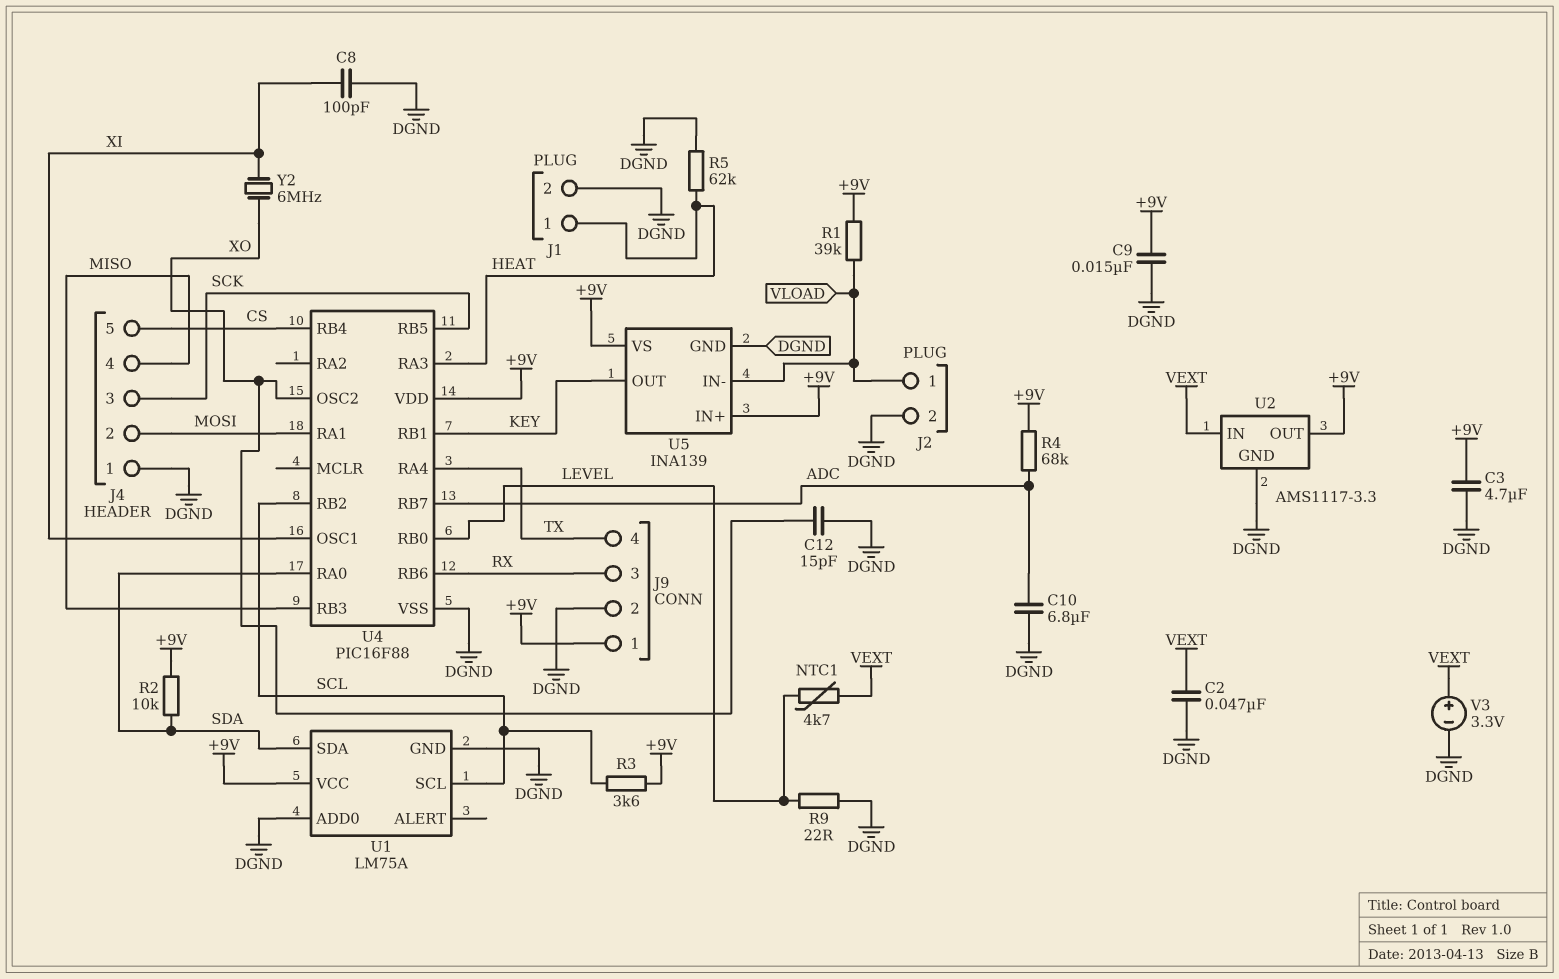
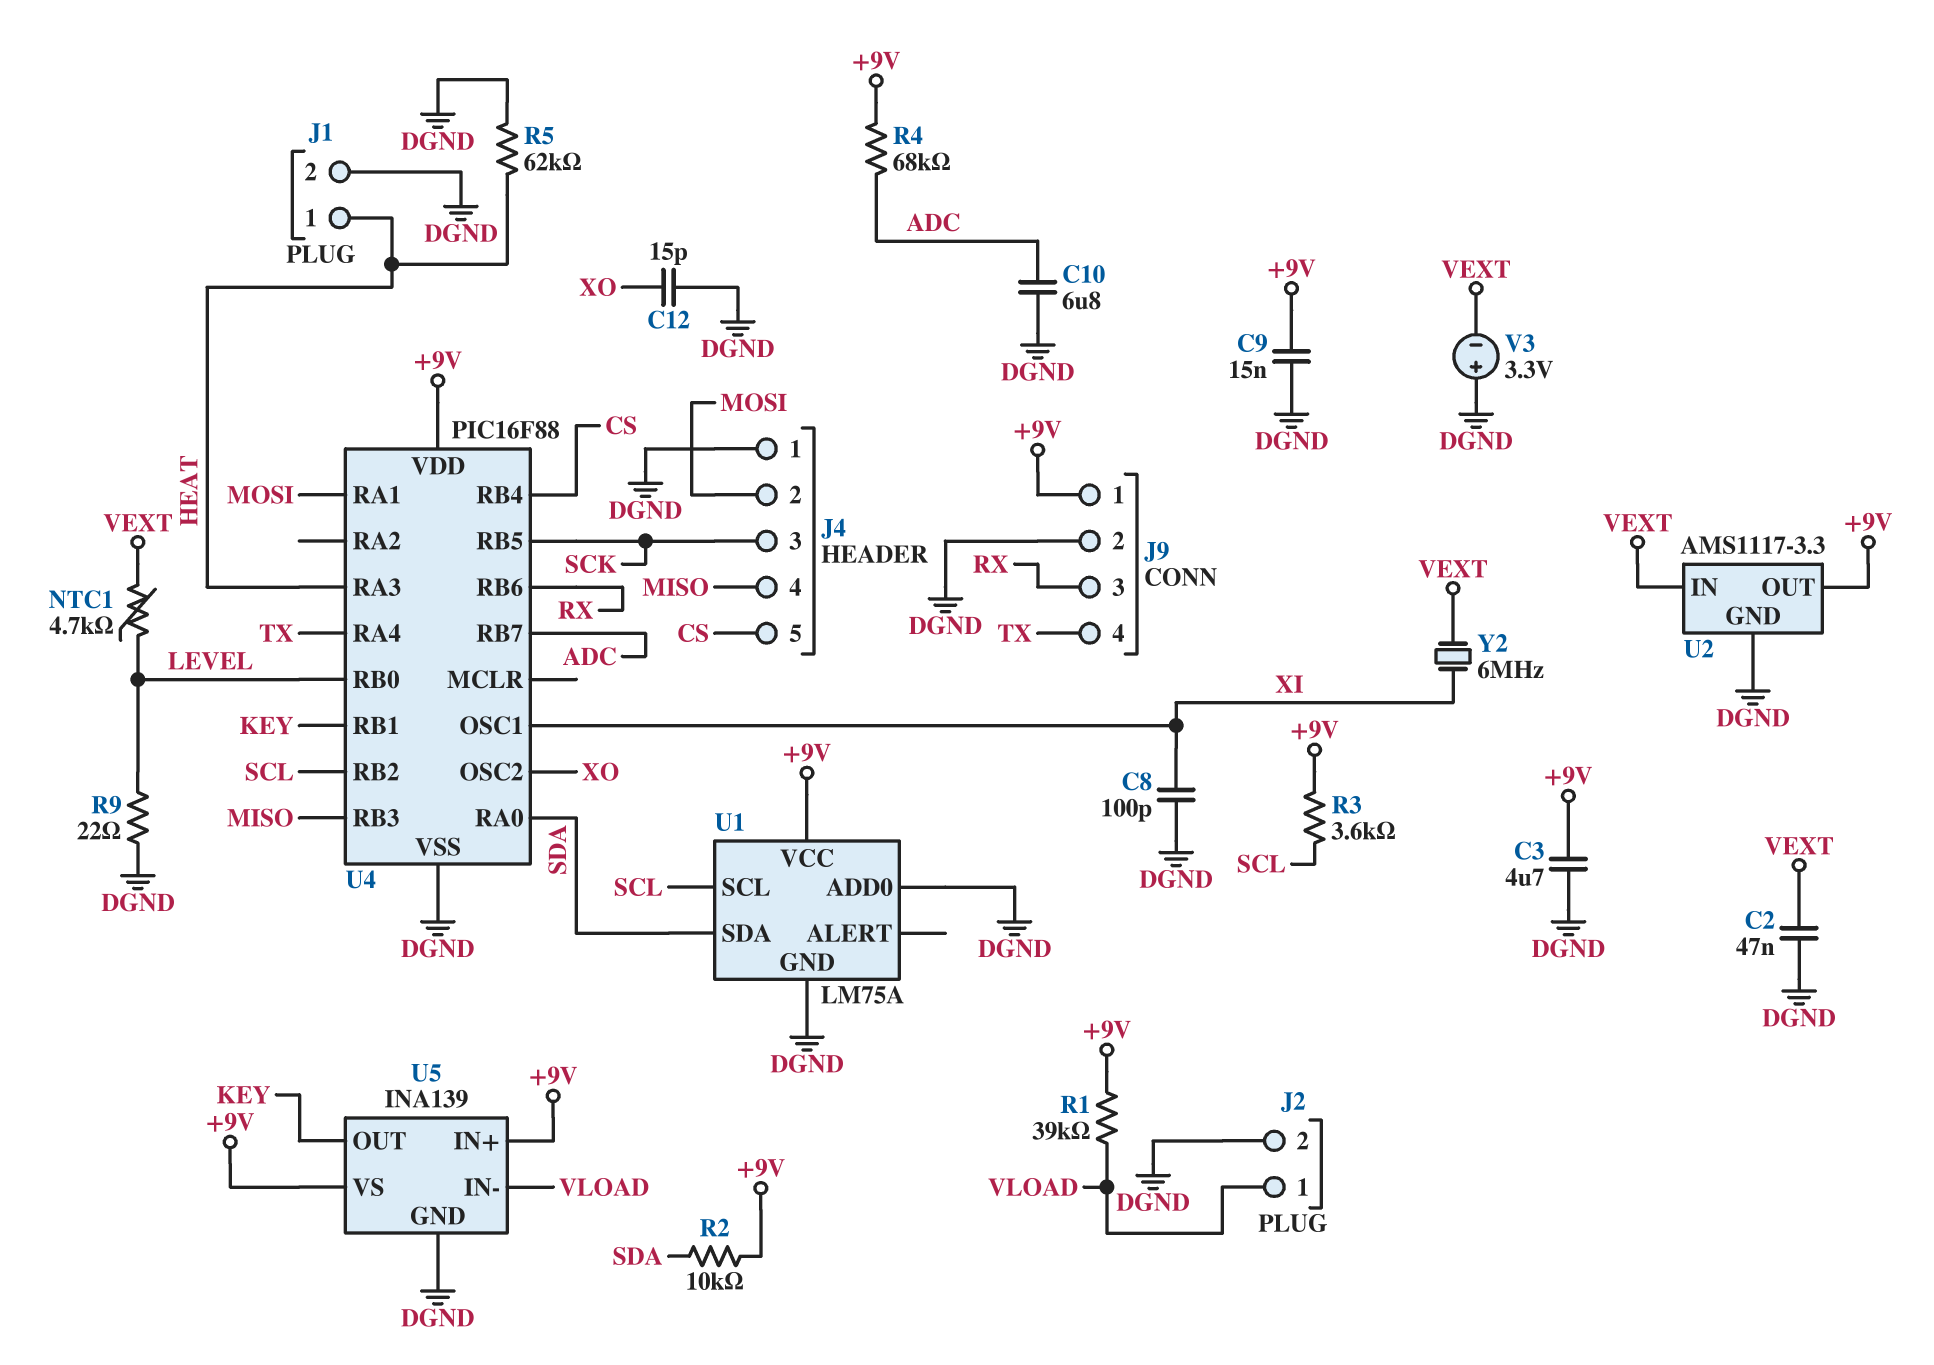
V3: 3.3V (plus VEXT, minus DGND) -> 3.3V (plus DGND, minus VEXT)
Y2: 6MHz (XI, XO) -> 6MHz (VEXT, XI)

